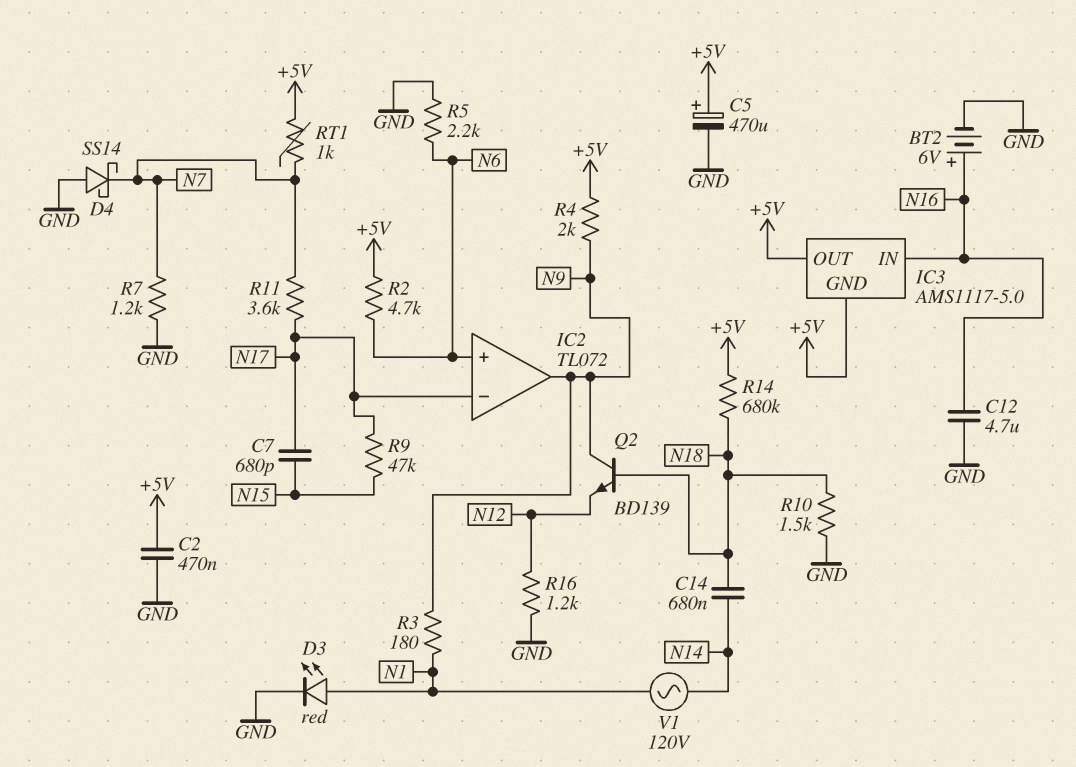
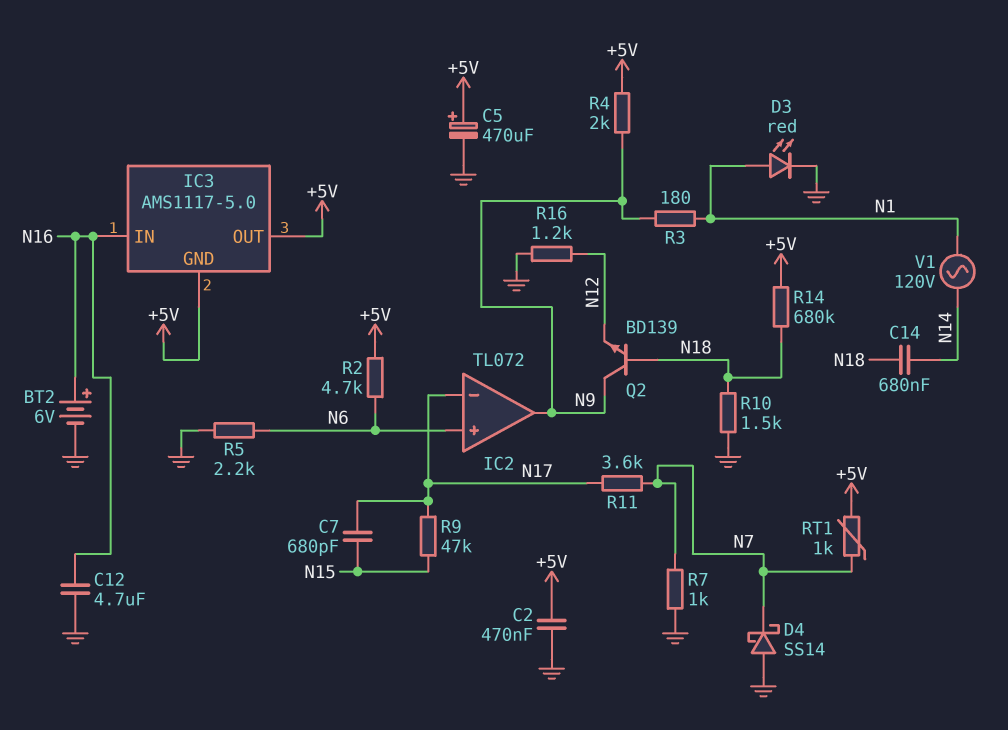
R7: 1.2k (GND, N7) -> 1k (GND, N7)

